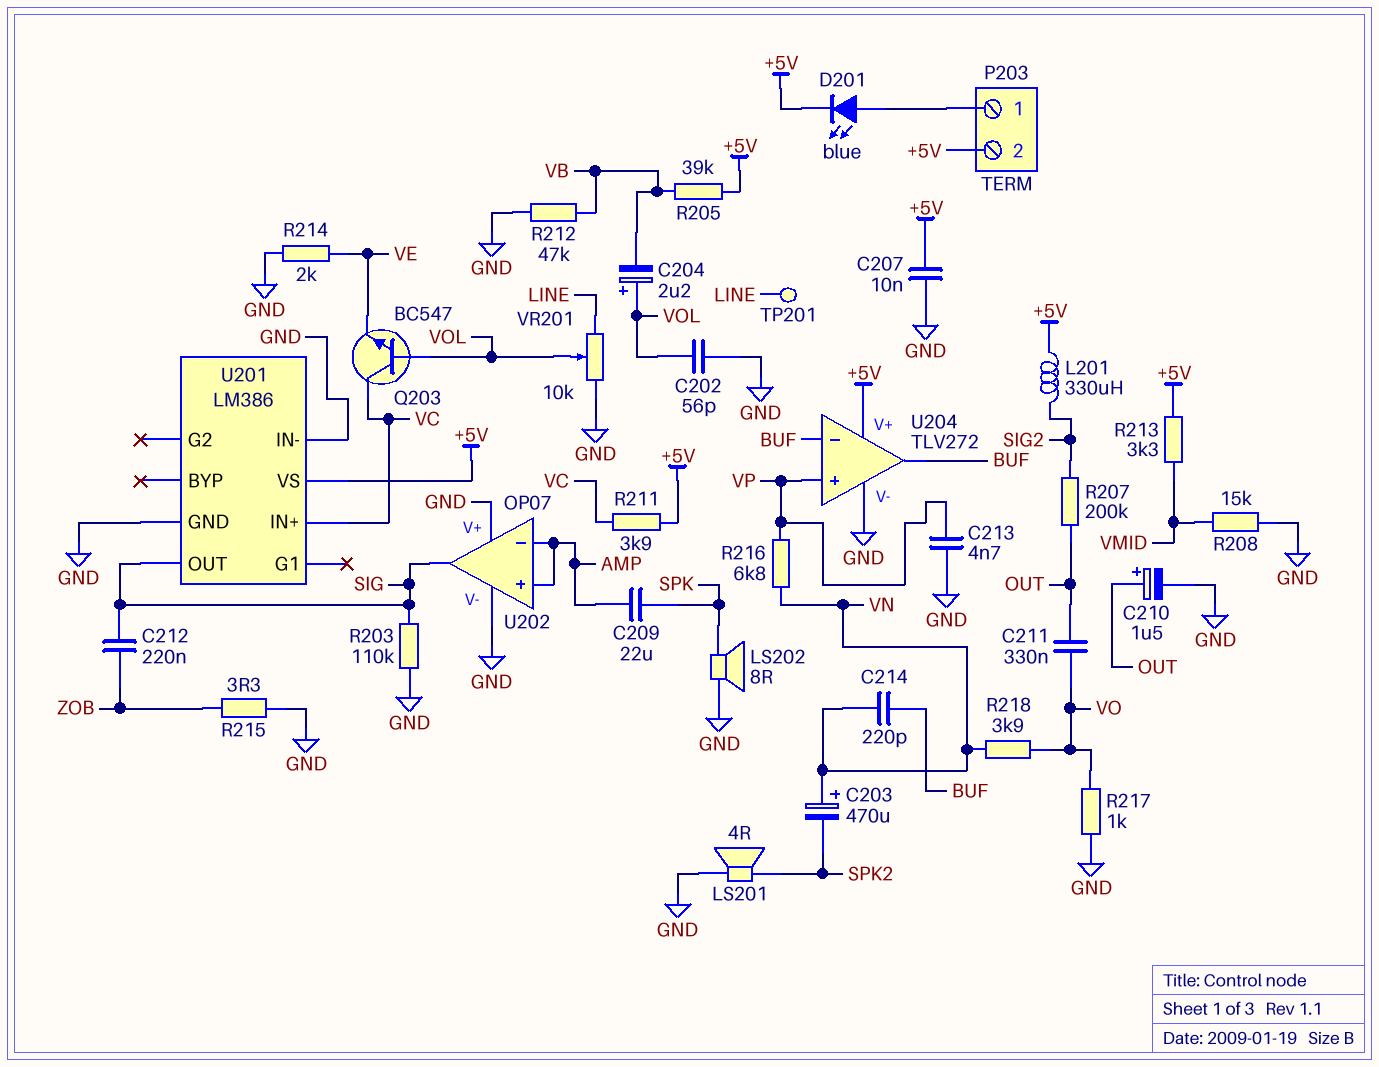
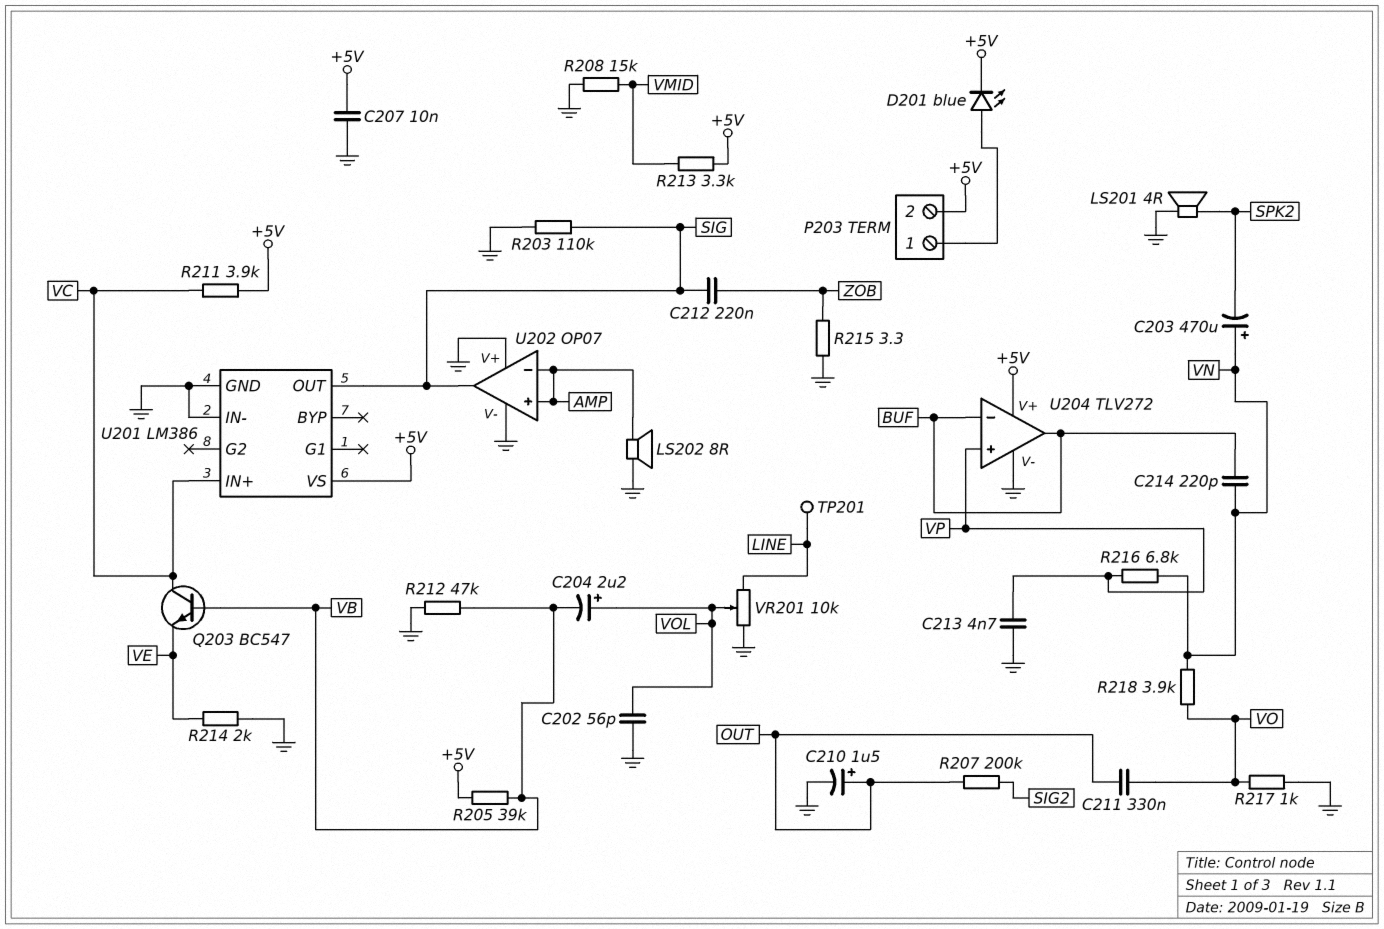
C209: 22uF (AMP, SPK) -> none
L201: 330uH (+5V, SIG2) -> none
LS202: speaker 8R (GND, SPK) -> speaker 8R (AMP, GND)
Q203: NPN BC547 (B VOL, C VC, E VE) -> NPN BC547 (B VB, C VC, E VE)

